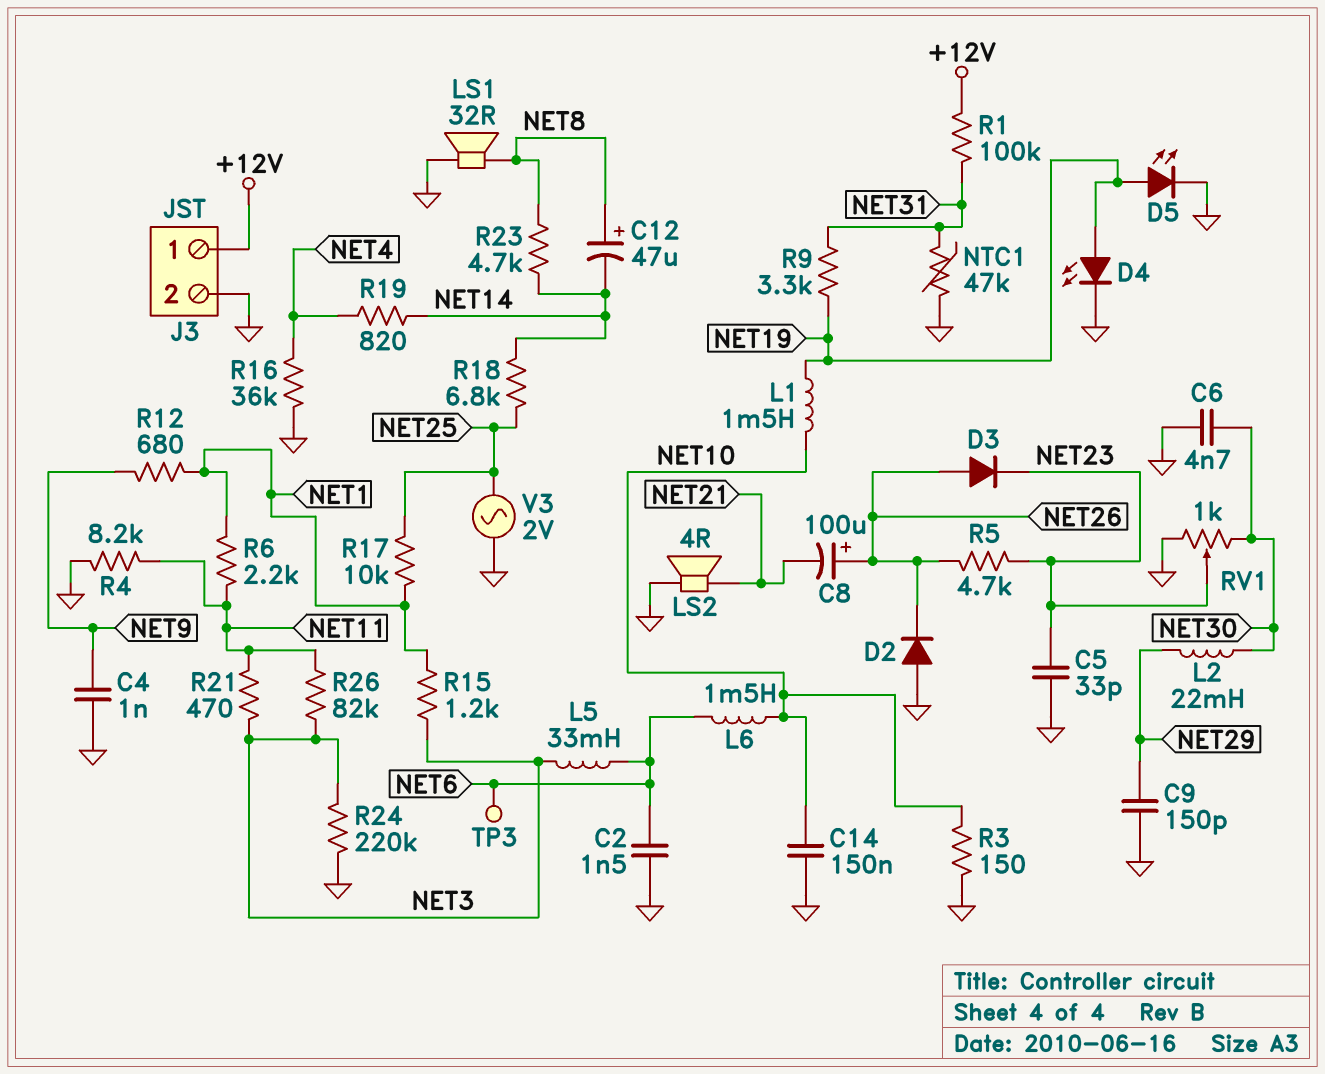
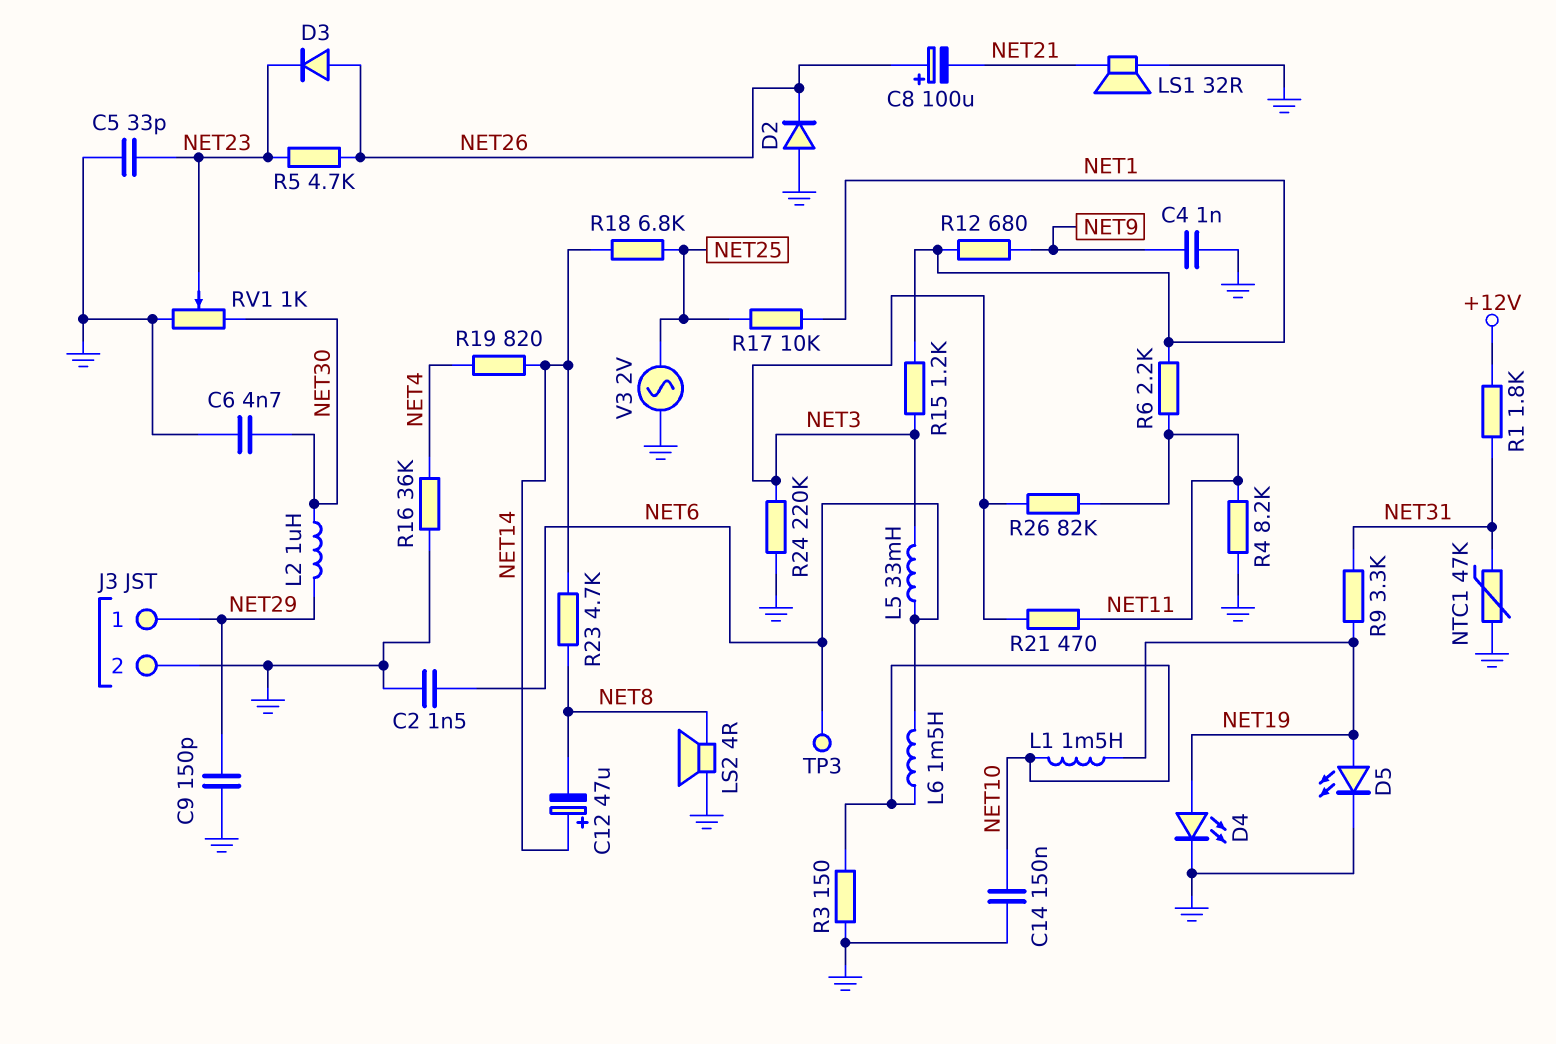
C12: 47uF (plus NET8, minus NET14) -> 47uF (plus NET14, minus NET8)
J3 pin 1: +12V -> NET29
L2: 22mH (NET29, NET30) -> 1uH (NET29, NET30)
LS1: speaker 32R (GND, NET8) -> speaker 32R (GND, NET21)
LS2: speaker 4R (GND, NET21) -> speaker 4R (GND, NET8)
R1: 100k (+12V, NET31) -> 1.8k (+12V, NET31)

